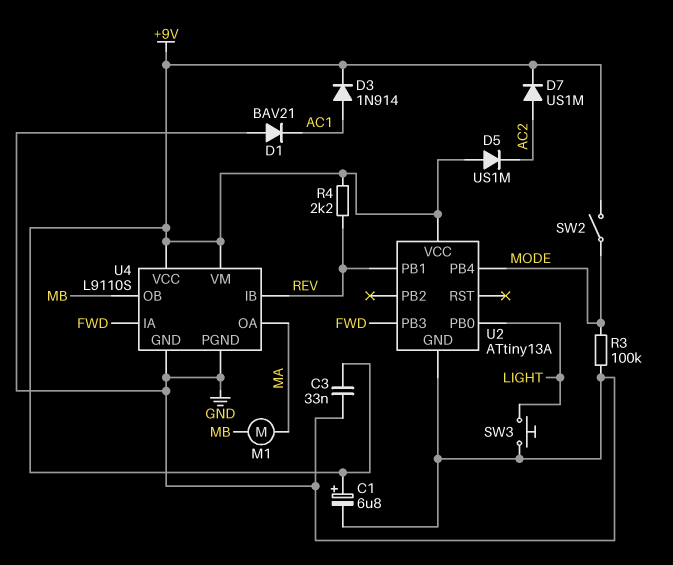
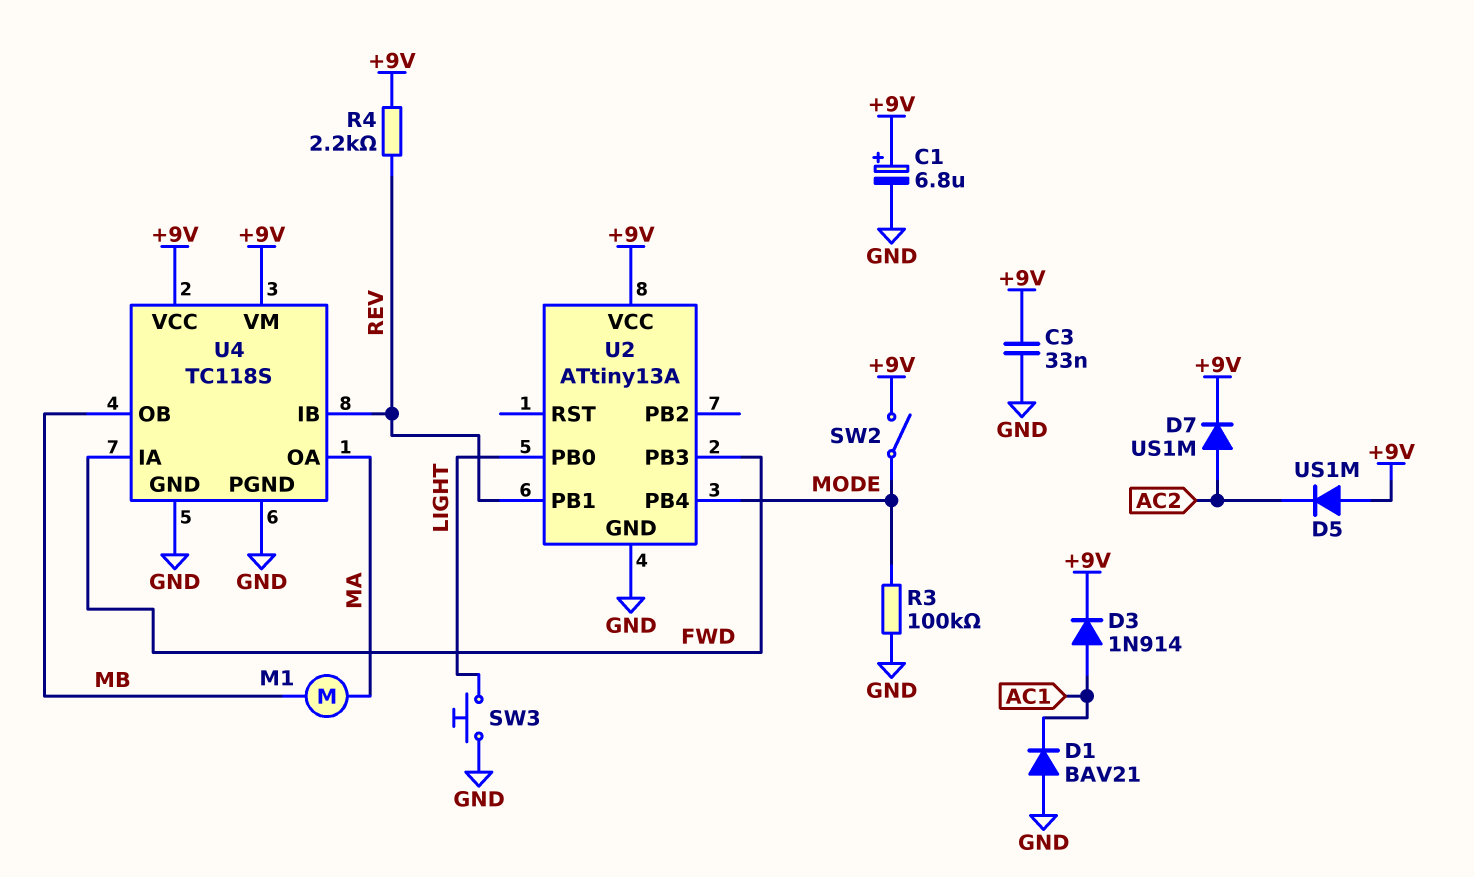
U4: L9110S -> TC118S

